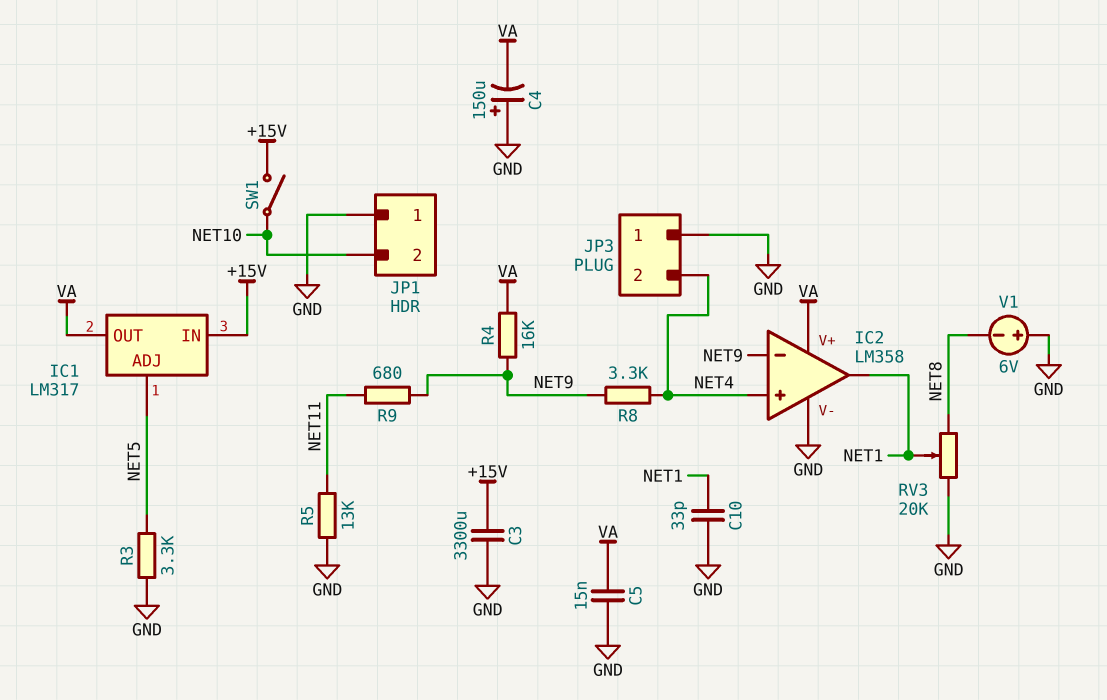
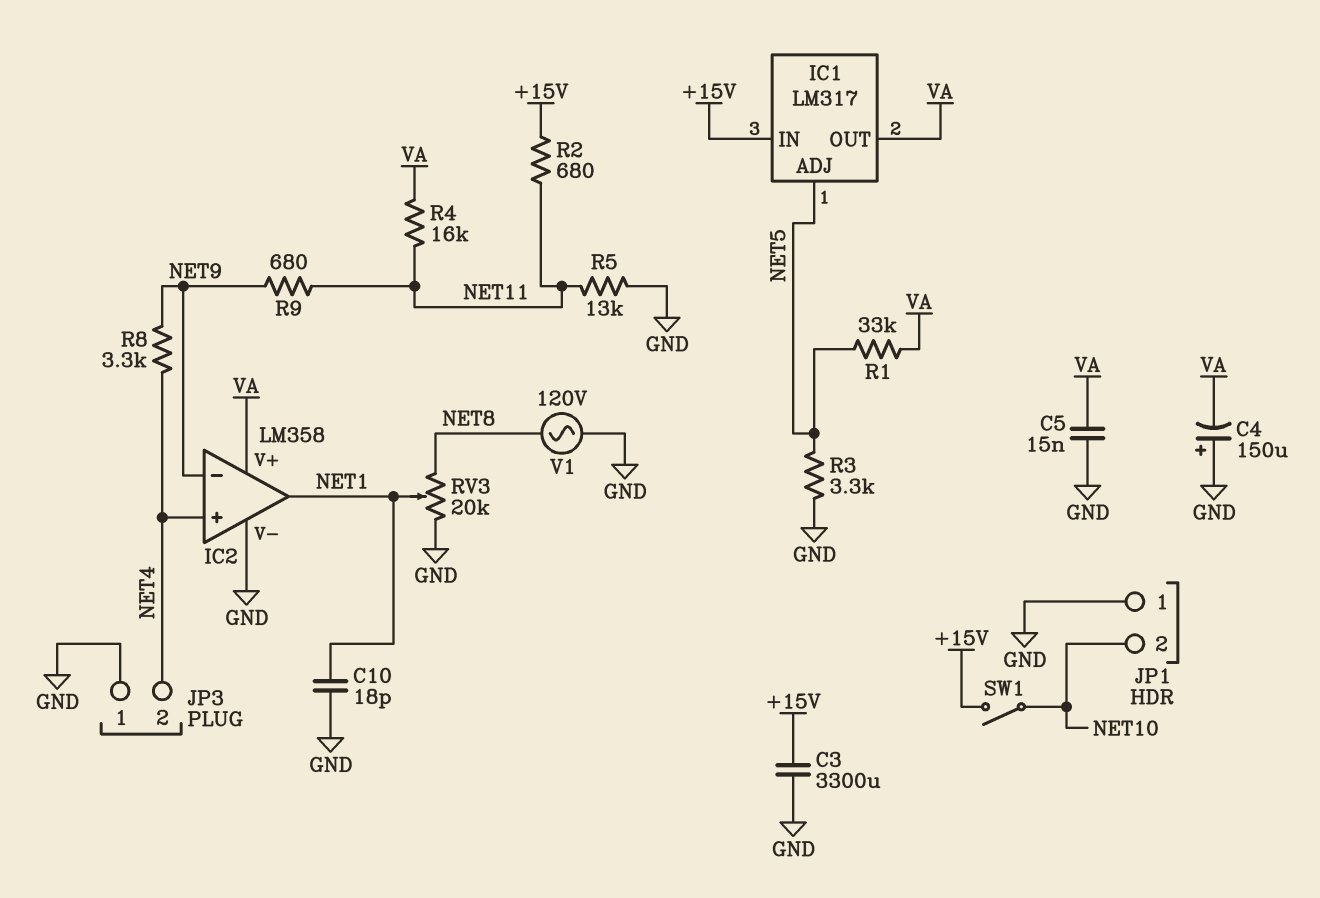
C10: 33pF (GND, NET1) -> 18pF (GND, NET1)
R1: none -> 33k (NET5, VA)
R2: none -> 680 (+15V, NET11)
R4: 16k (NET9, VA) -> 16k (NET11, VA)
V1: 6V (plus GND, minus NET8) -> AC 120V (GND, NET8)

